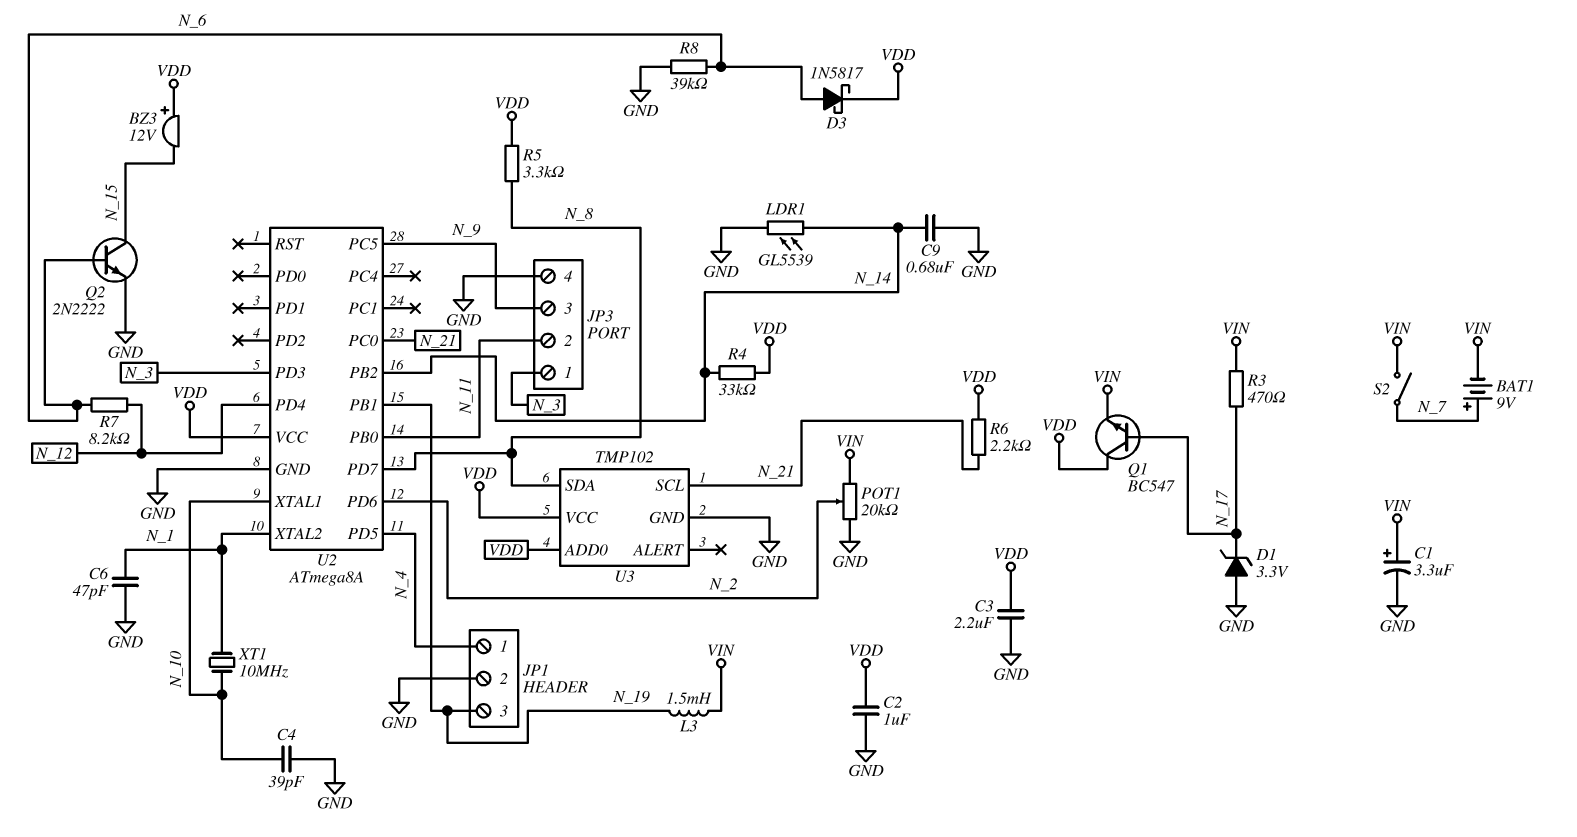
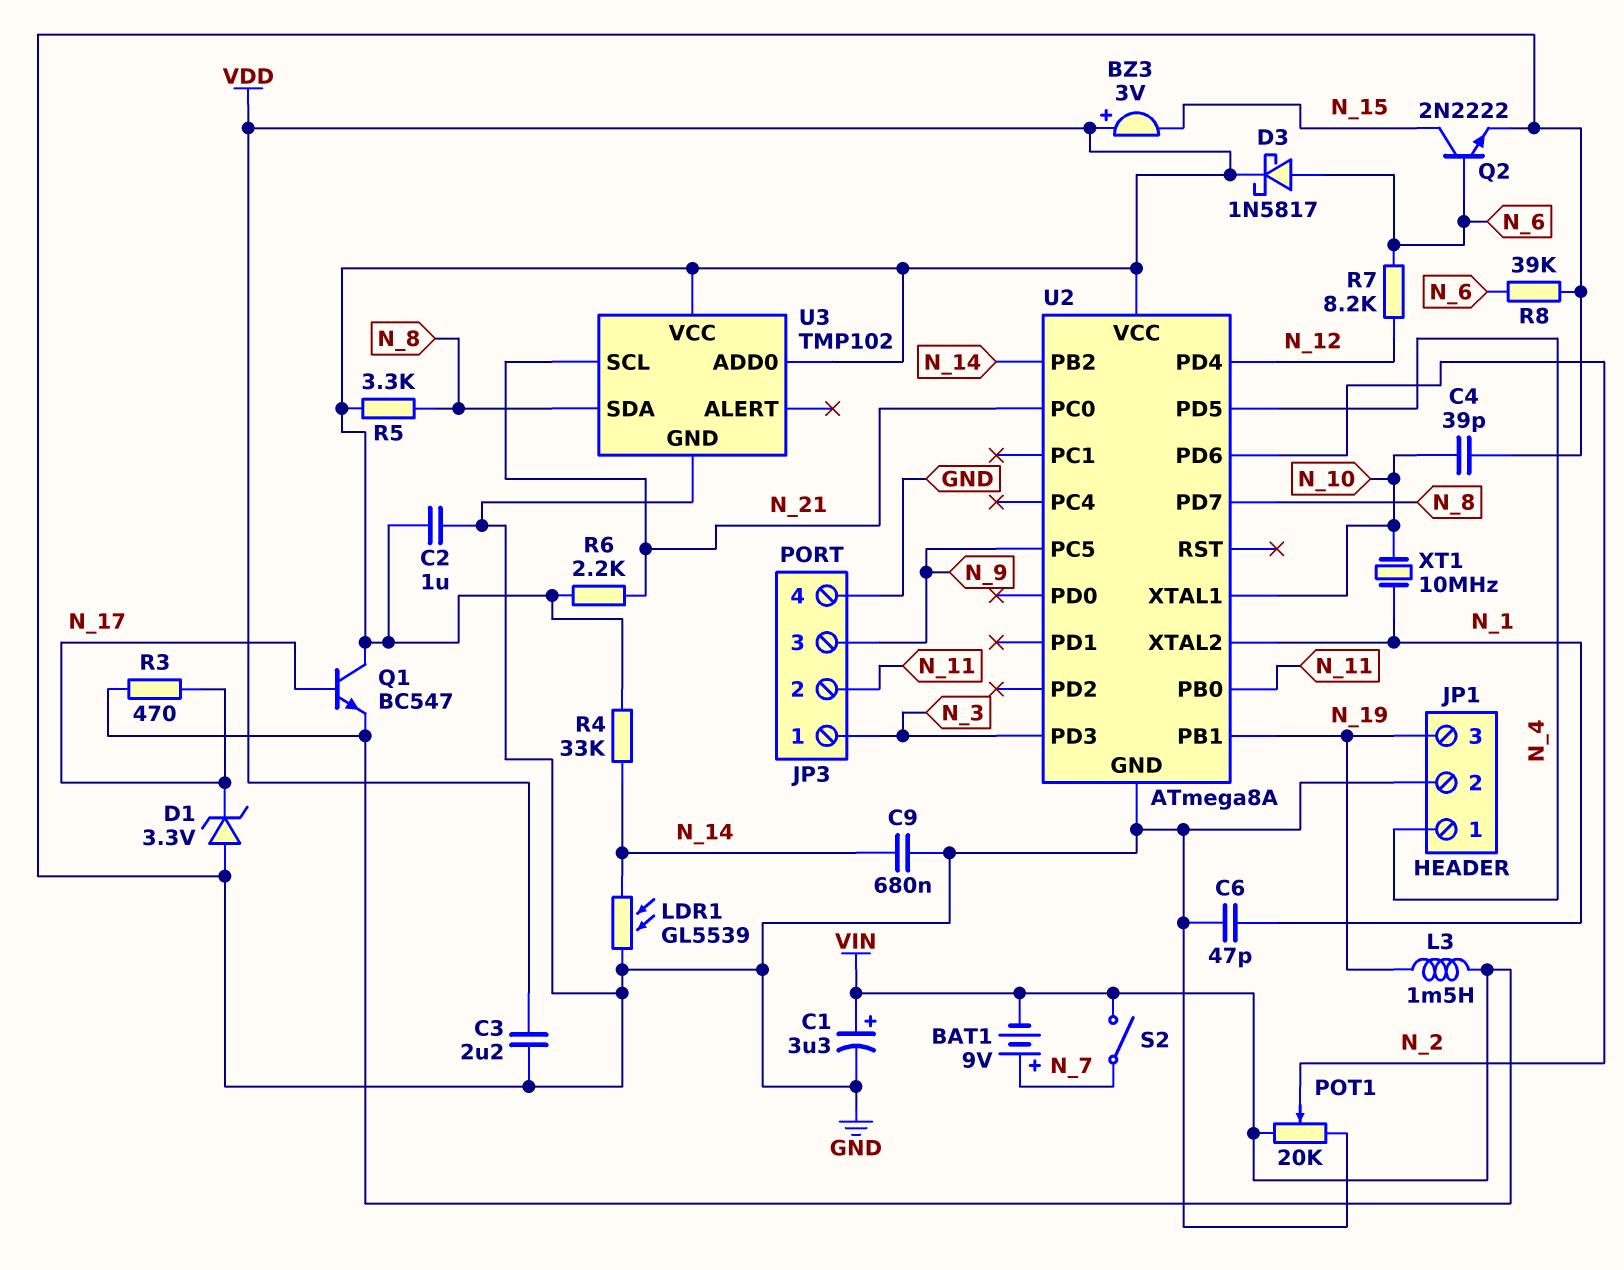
BZ3: buzzer 12V (plus VDD, minus N_15) -> buzzer 3V (plus VDD, minus N_15)

